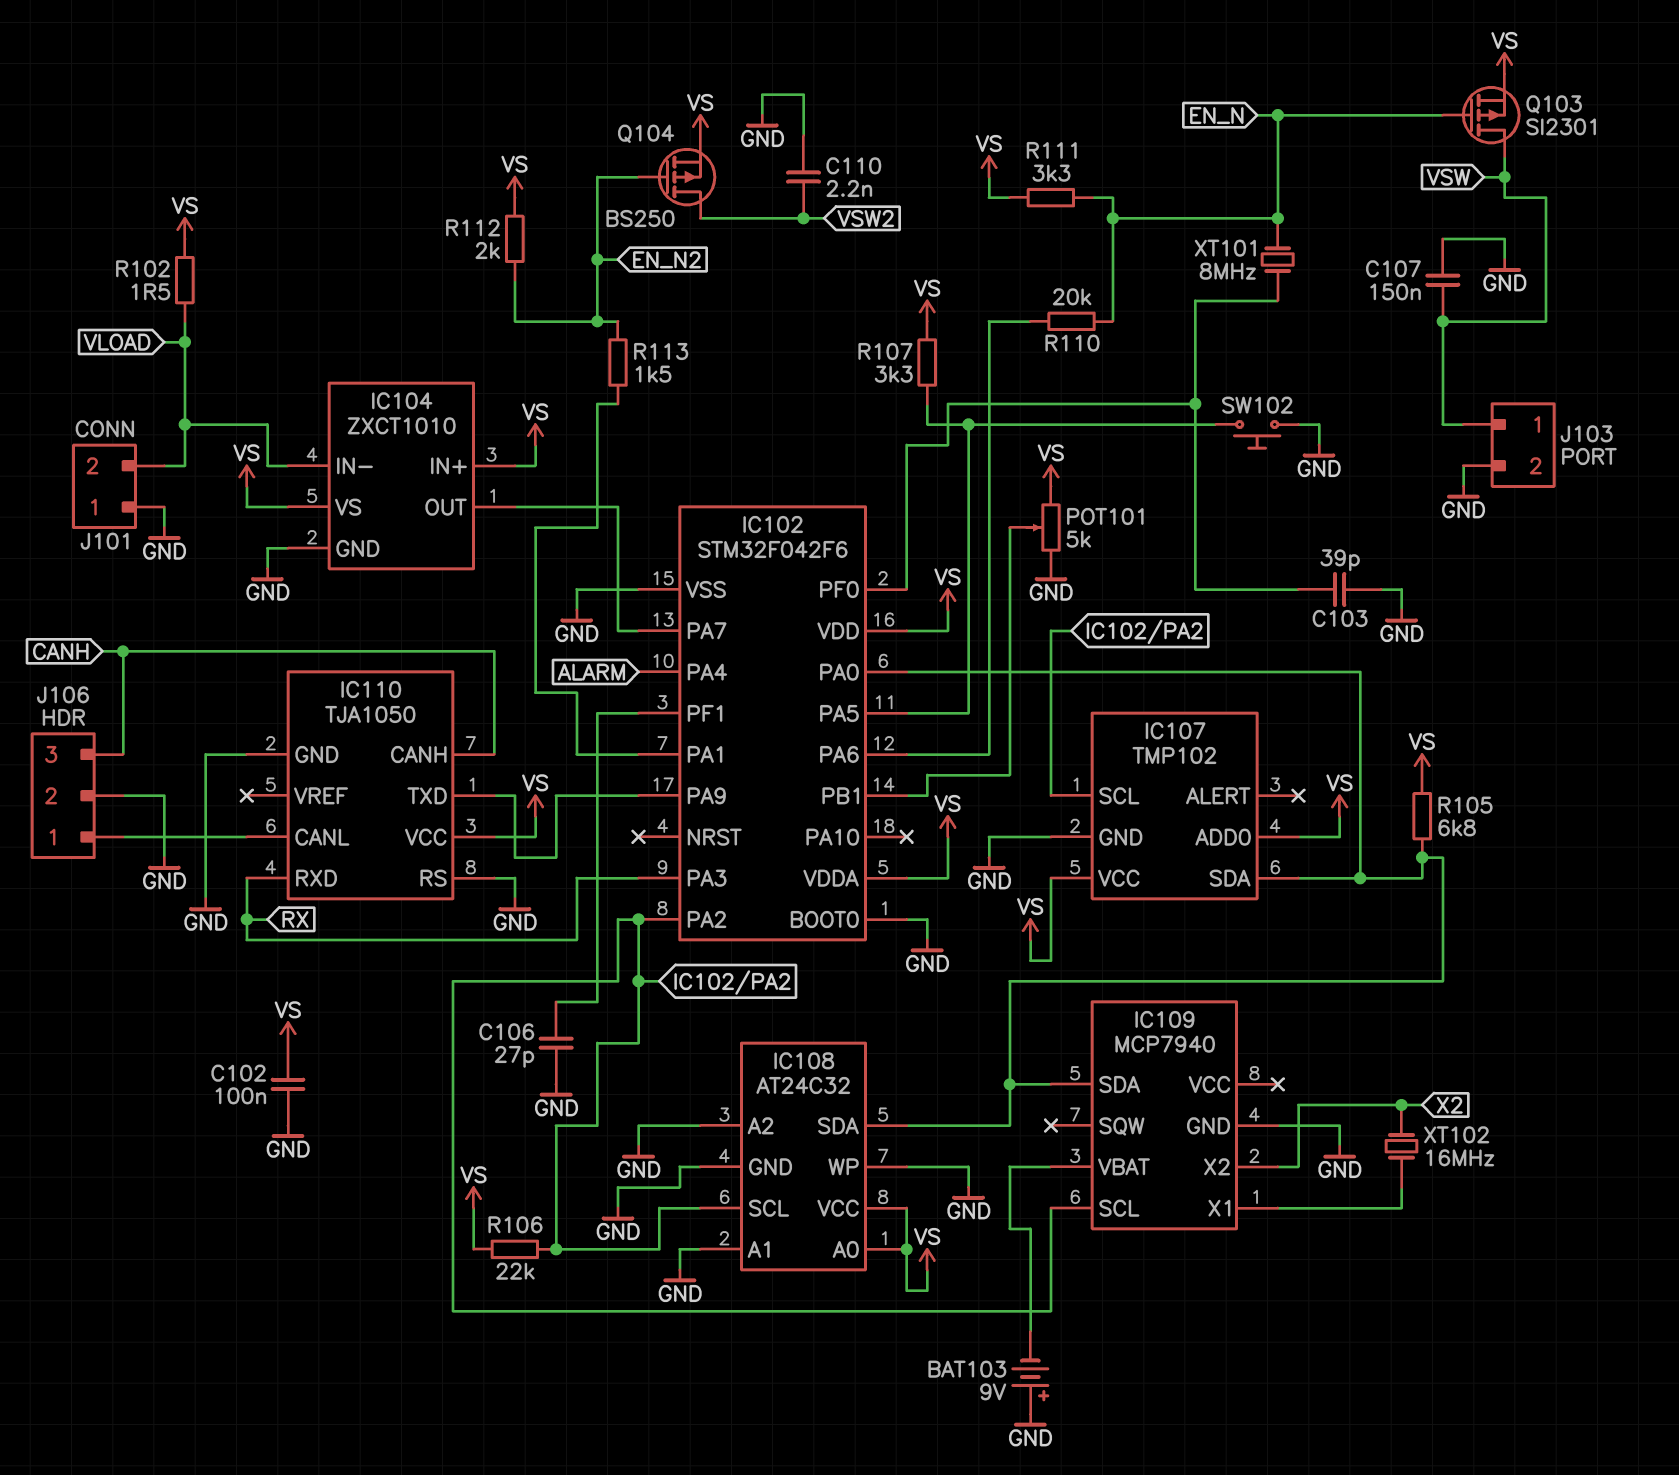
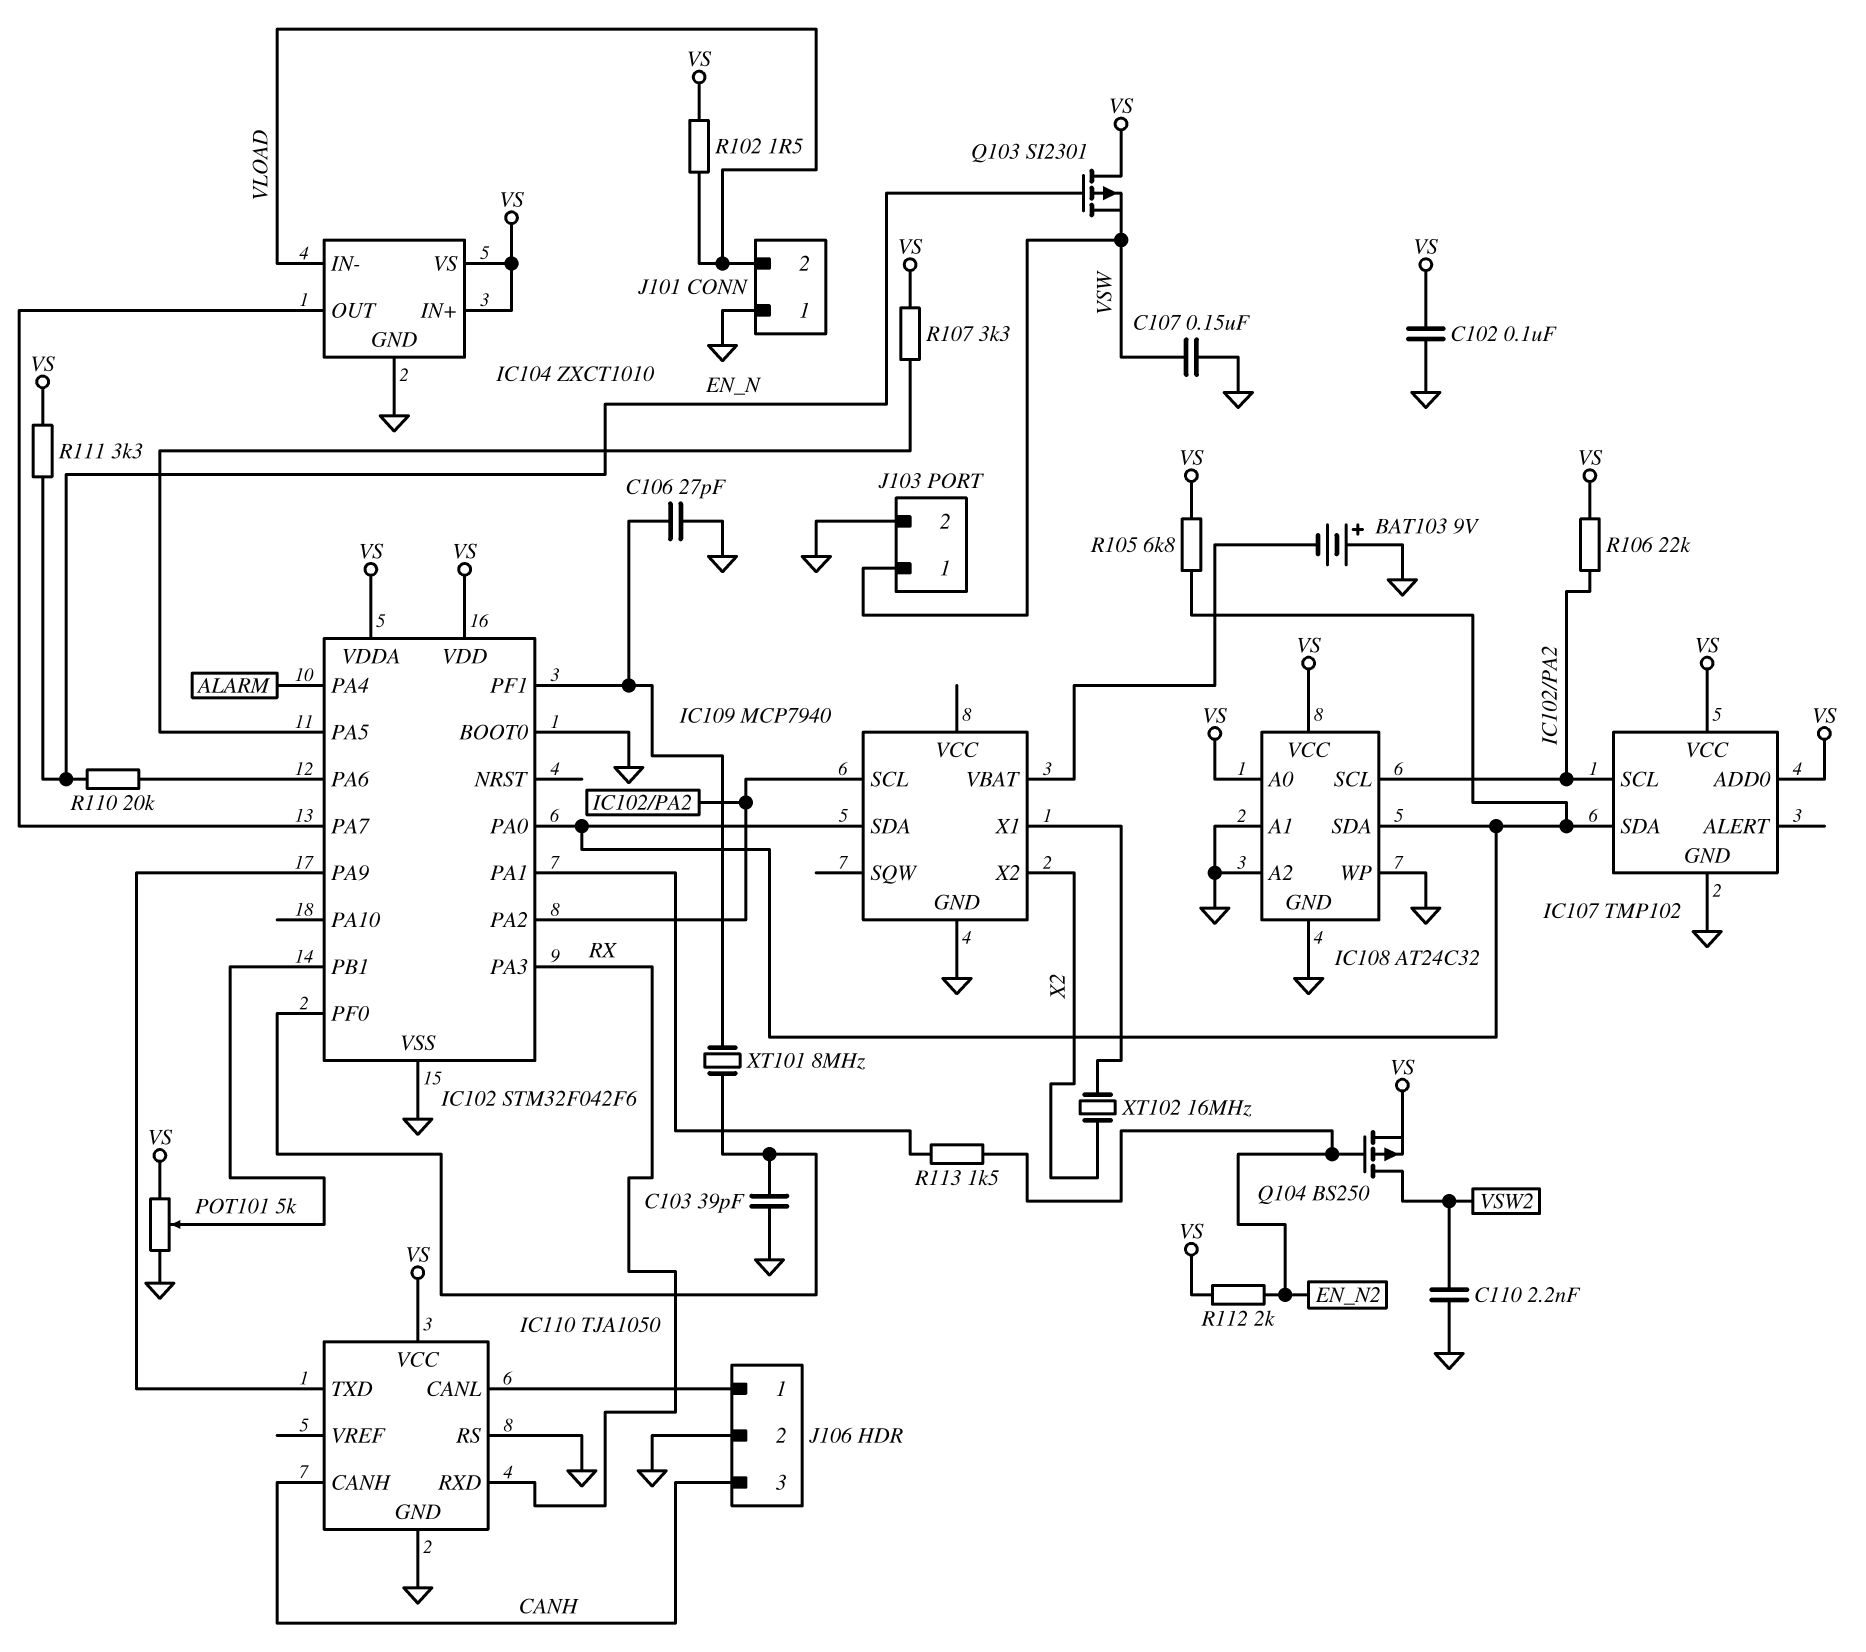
Q103: PMOS SI2301 (G EN_N, D VSW, S VS) -> PMOS SI2301 (G EN_N, D VS, S VSW)
SW102: button (GND, IC102/PA5) -> none
XT101: 8MHz (EN_N, IC102/PF0) -> 8MHz (IC102/PF0, IC102/PF1)

